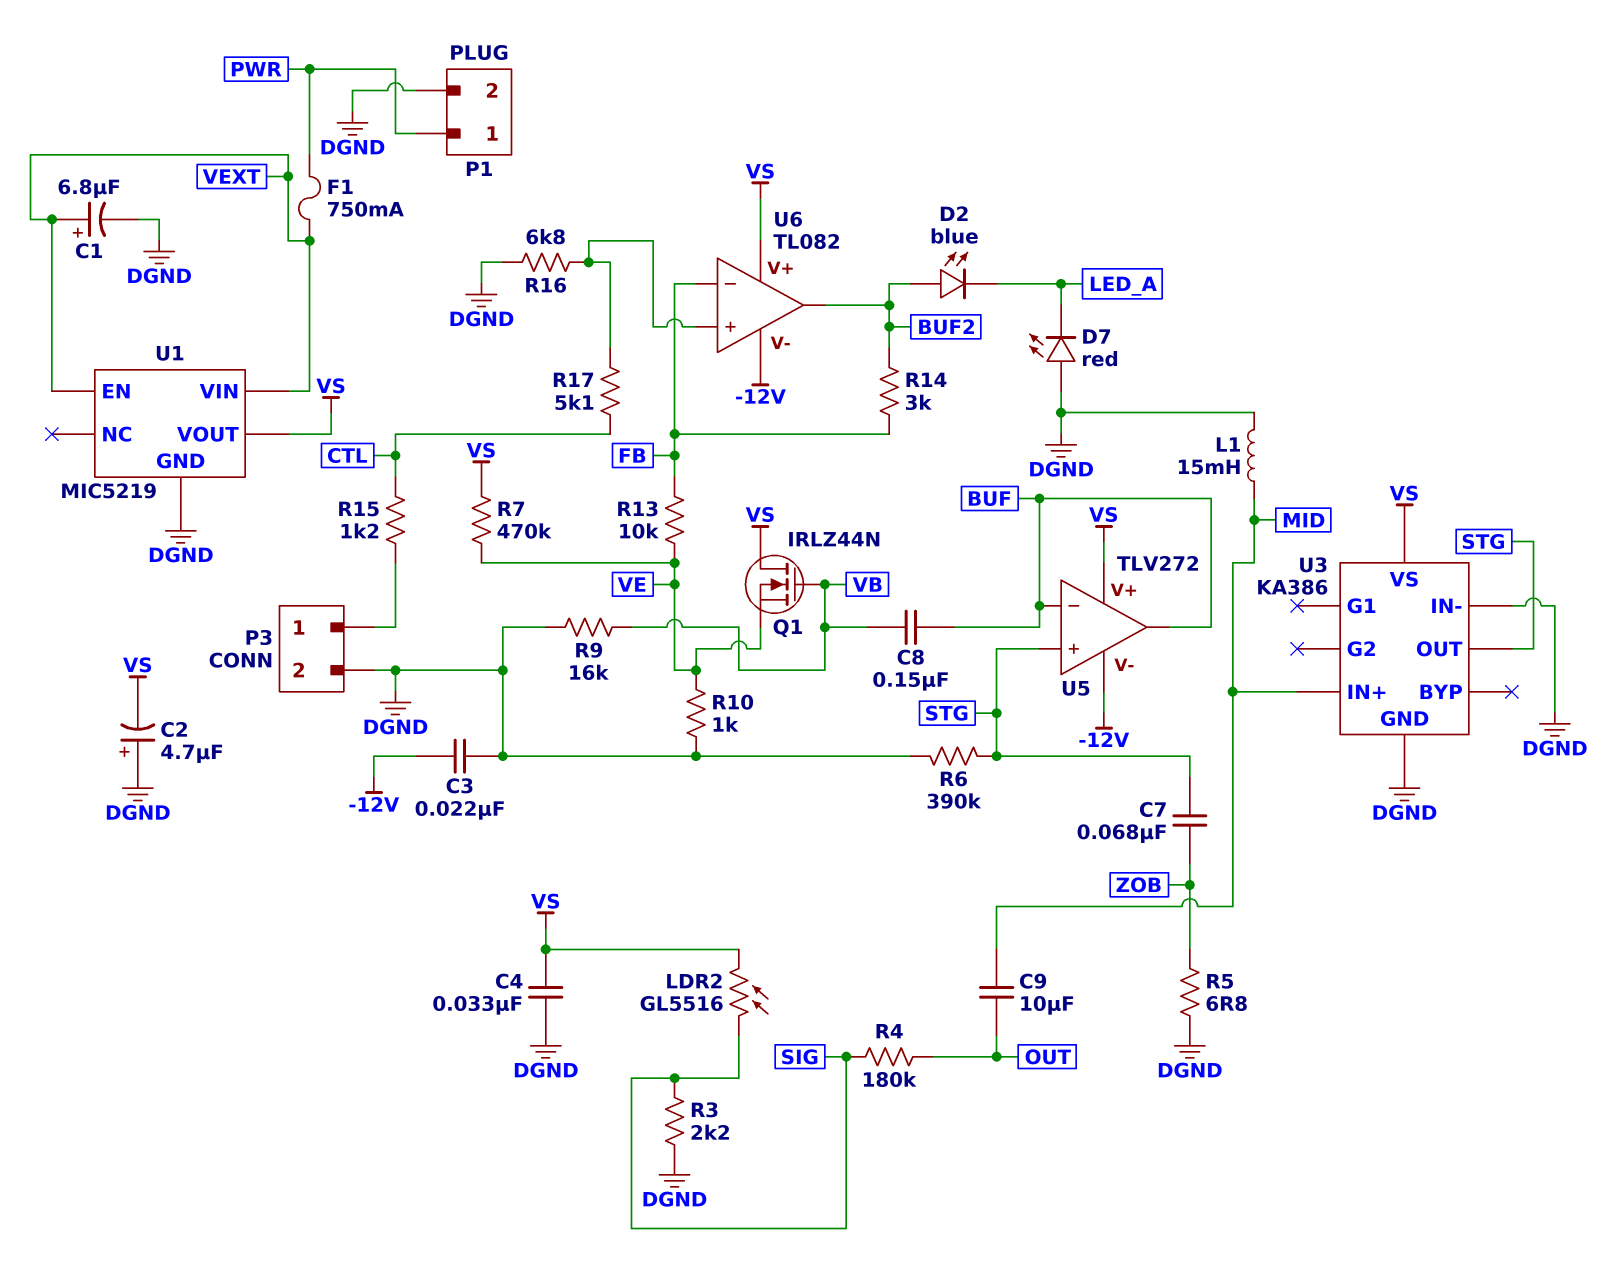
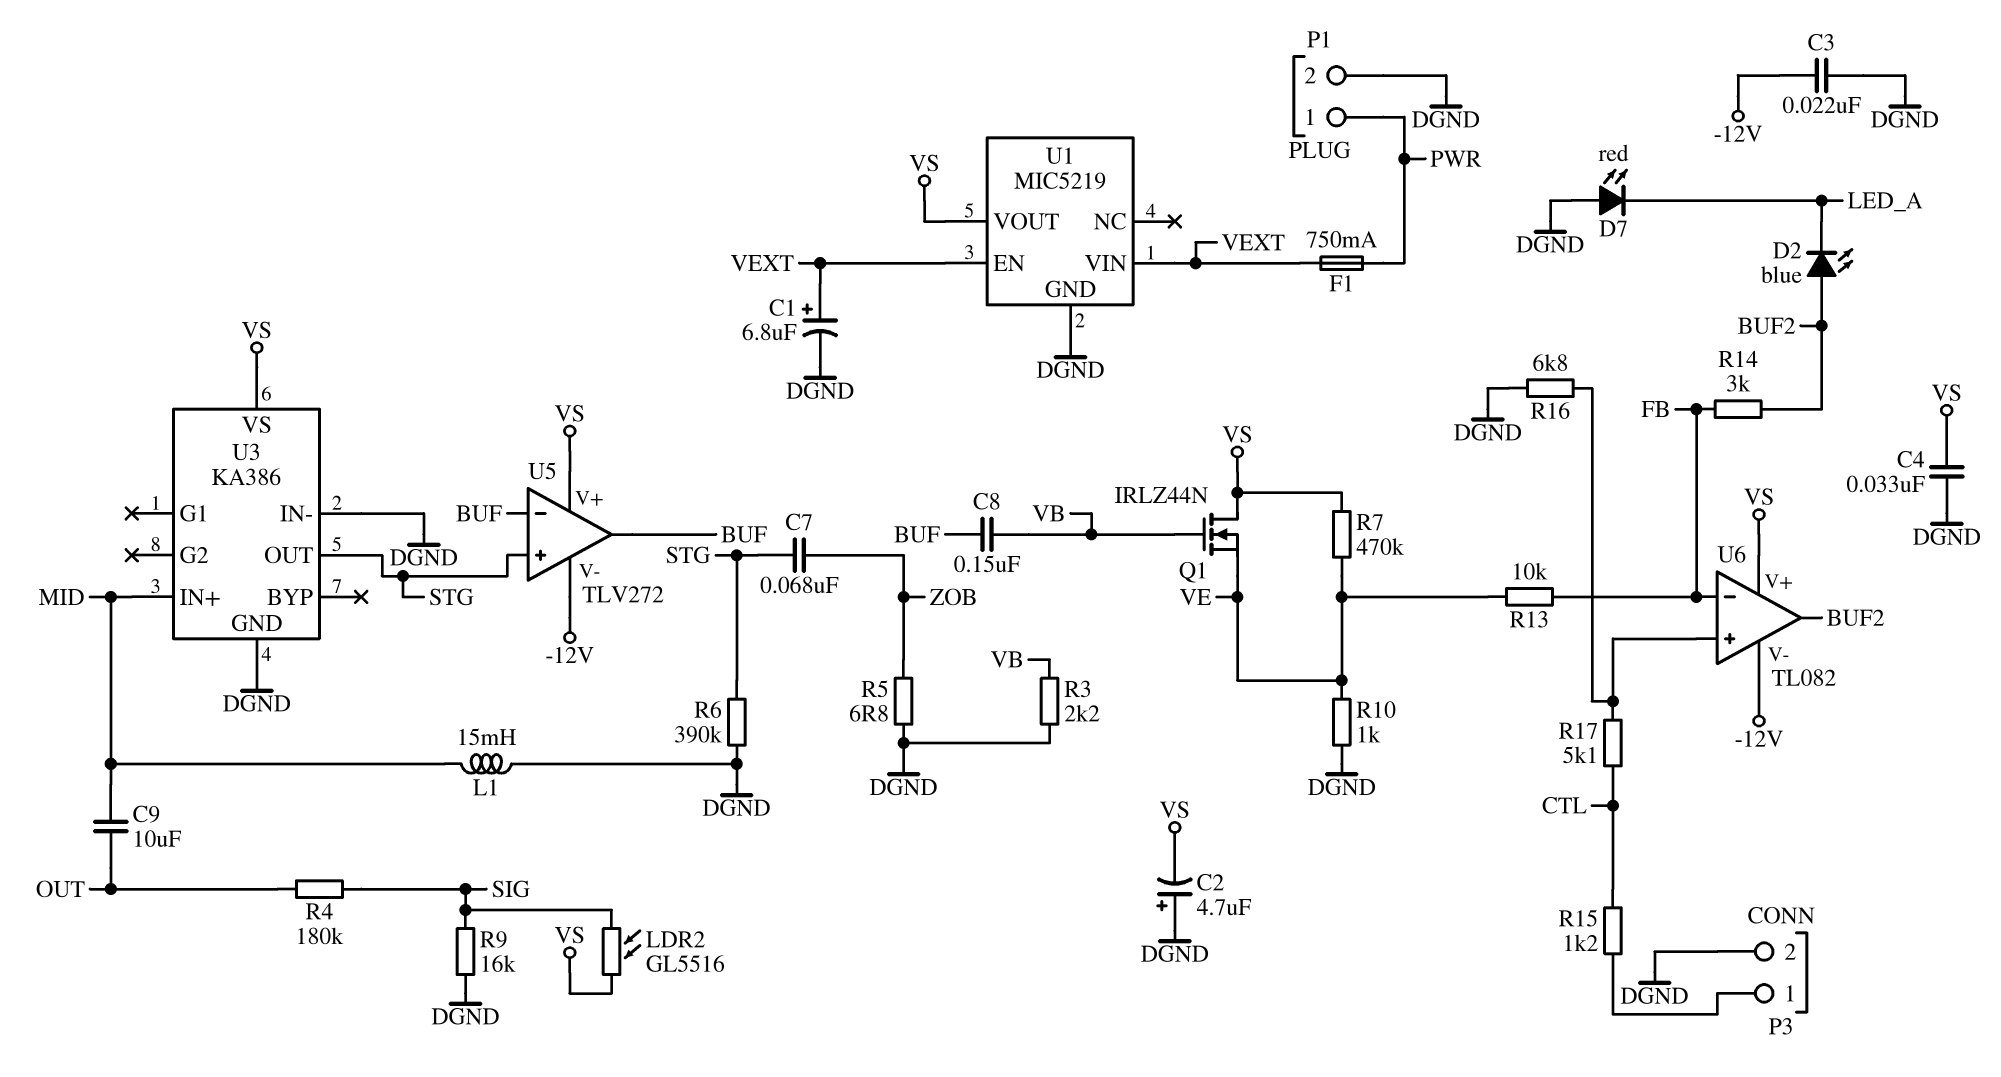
R3: 2.2k (DGND, SIG) -> 2.2k (DGND, VB)
R9: 16k (DGND, VB) -> 16k (DGND, SIG)

